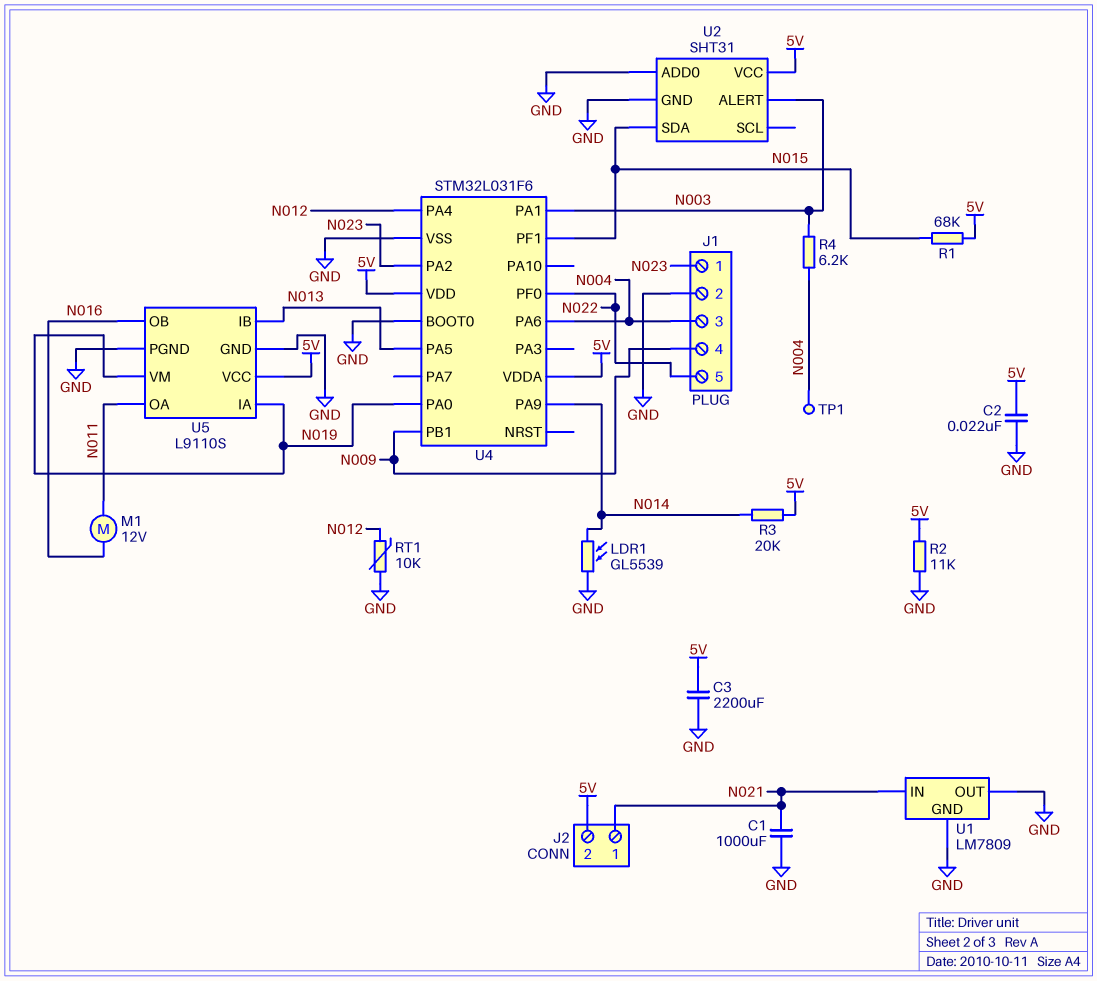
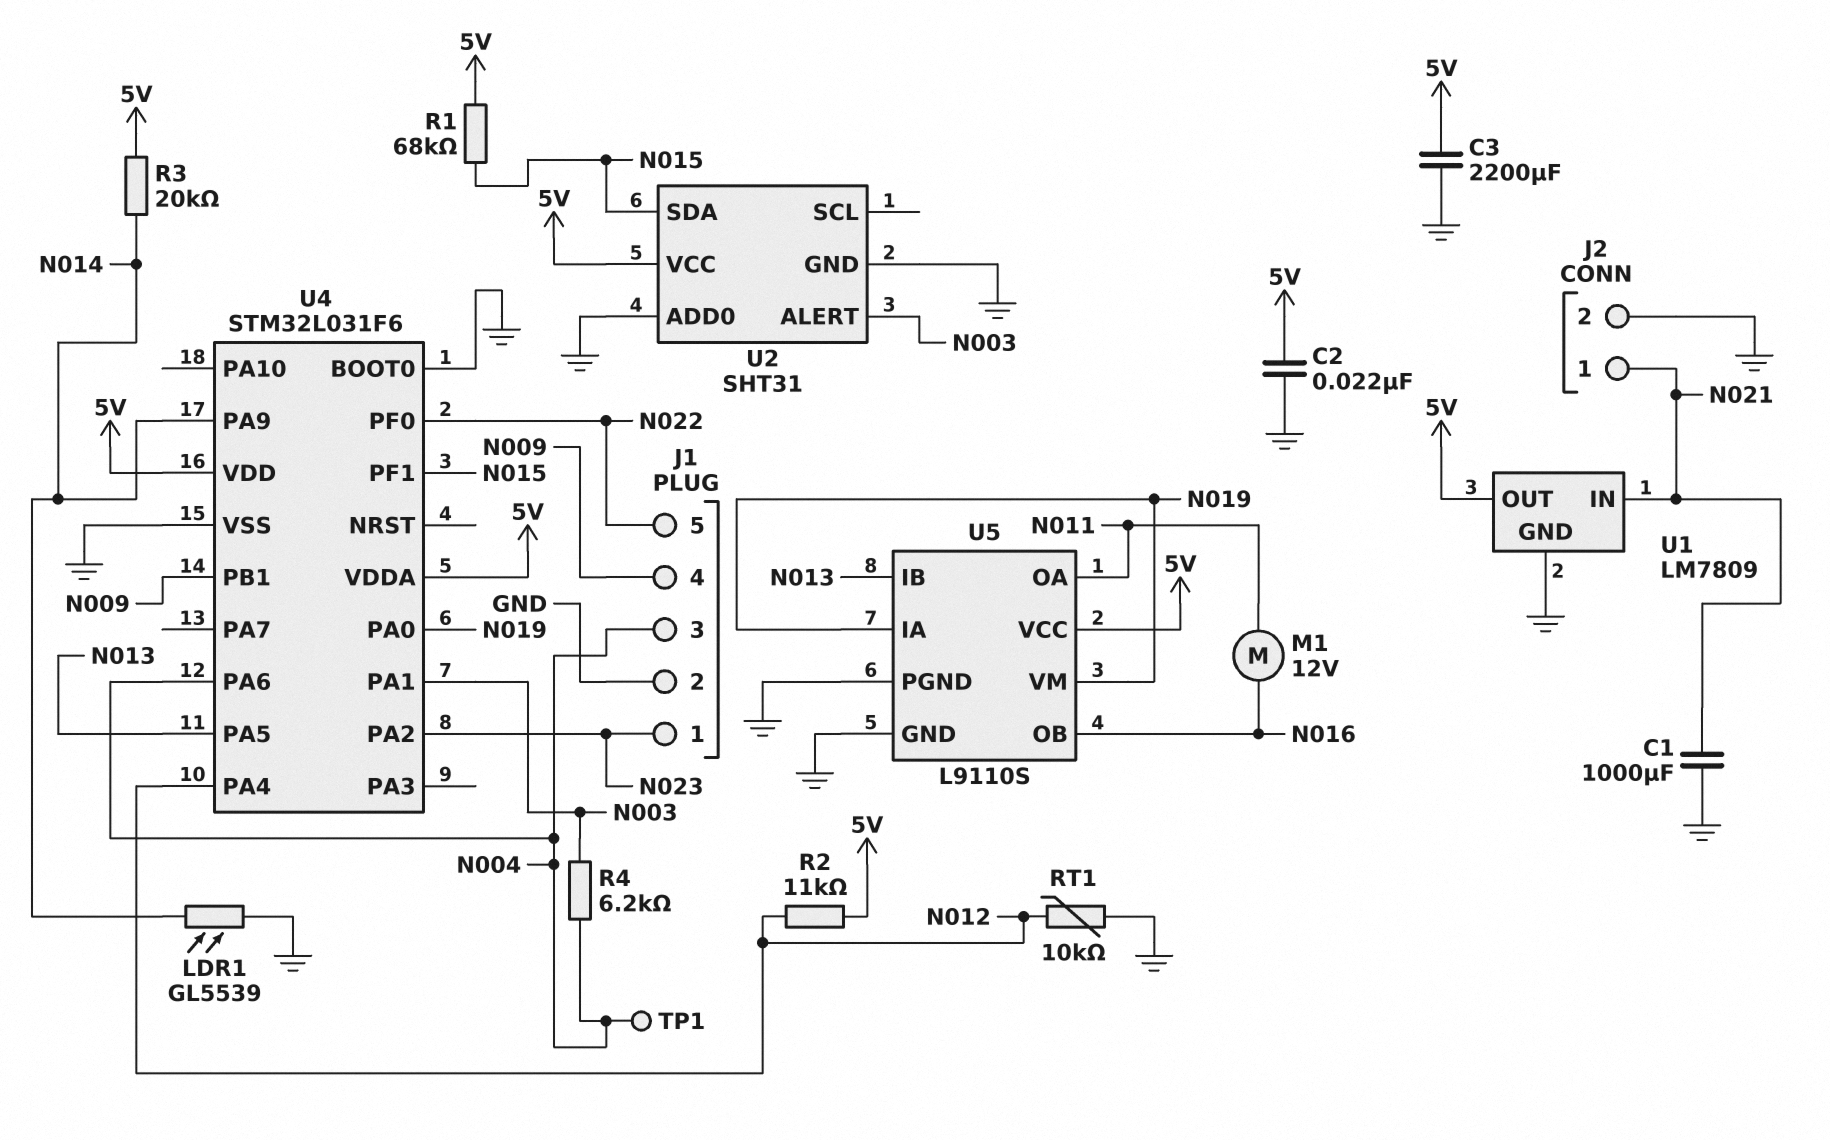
J2 pin 2: 5V -> GND
R2: 11k (5V, GND) -> 11k (5V, N012)
U1 pin OUT: GND -> 5V

